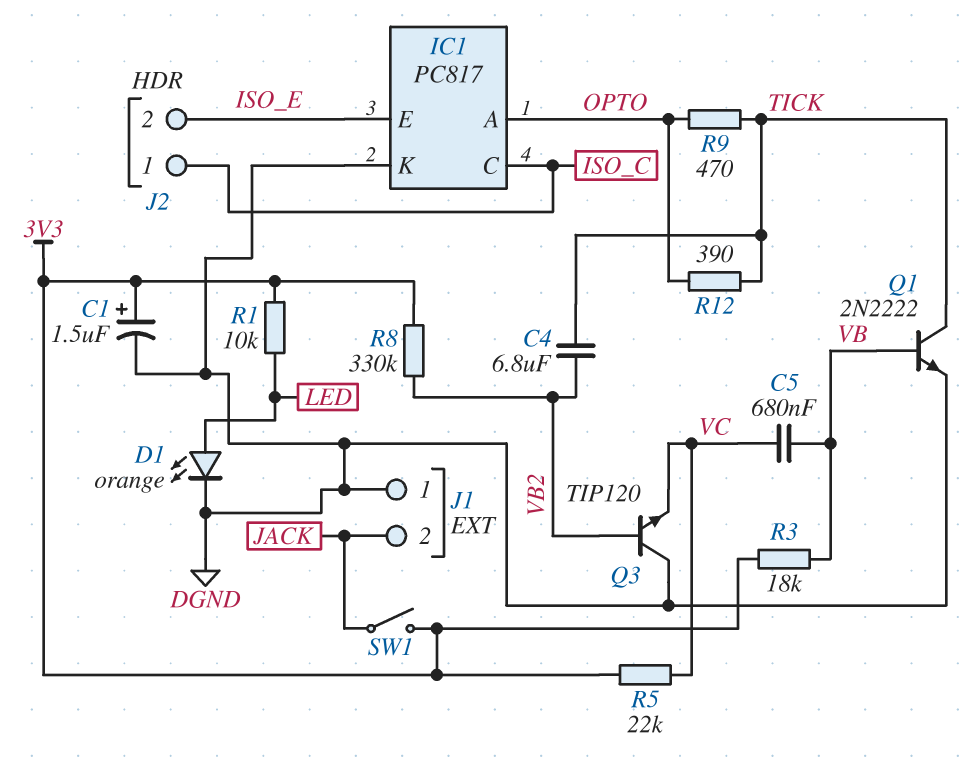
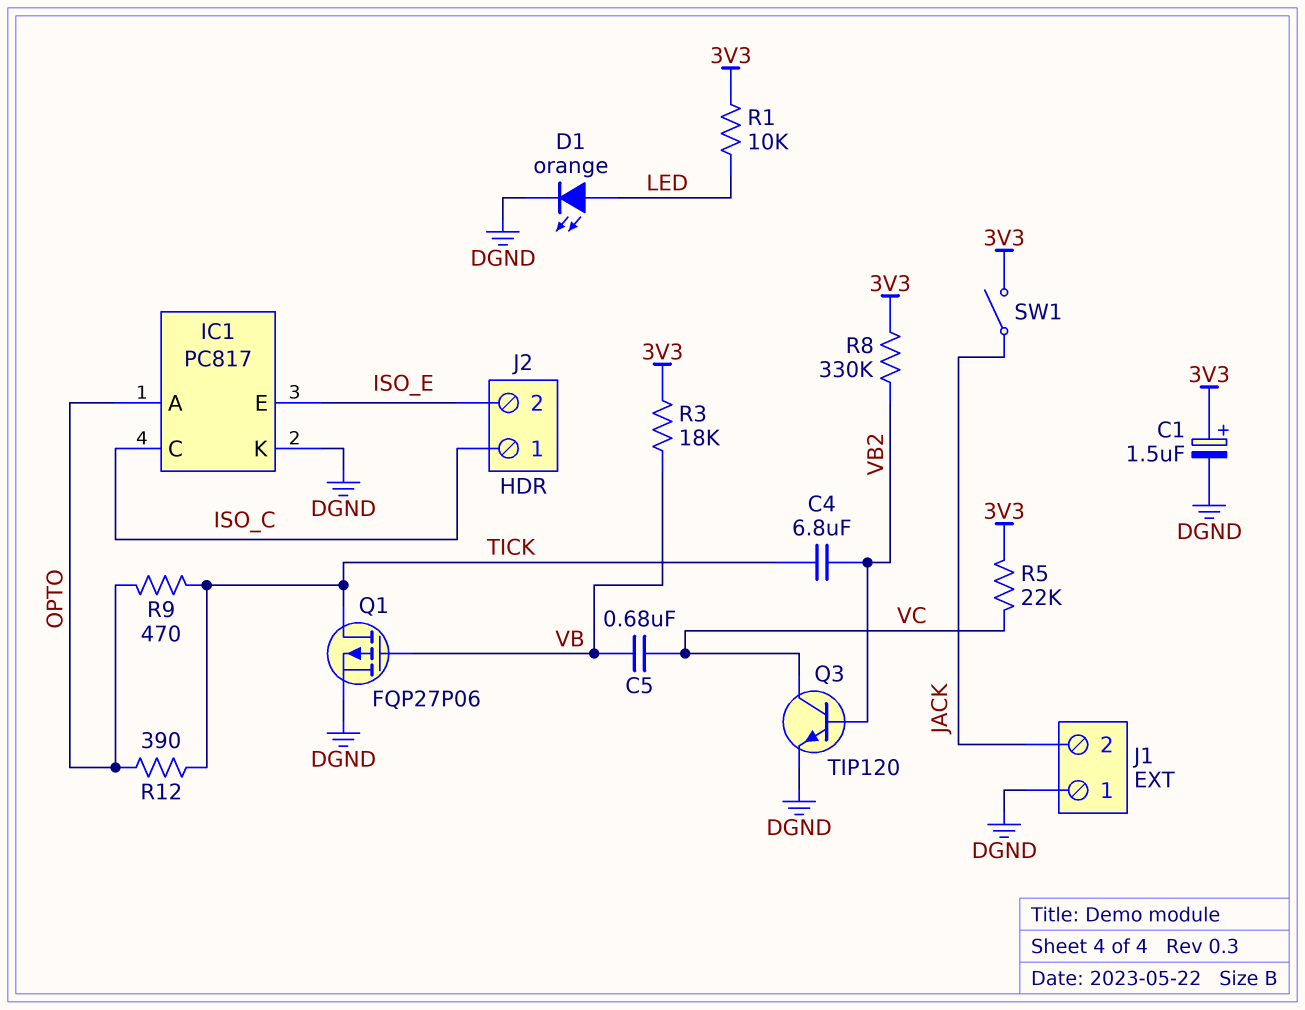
Q1: NPN 2N2222 (B VB, C TICK, E DGND) -> PMOS FQP27P06 (G VB, D TICK, S DGND)
Q3: NPN TIP120 (B VB2, C DGND, E VC) -> NPN TIP120 (B VB2, C VC, E DGND)

